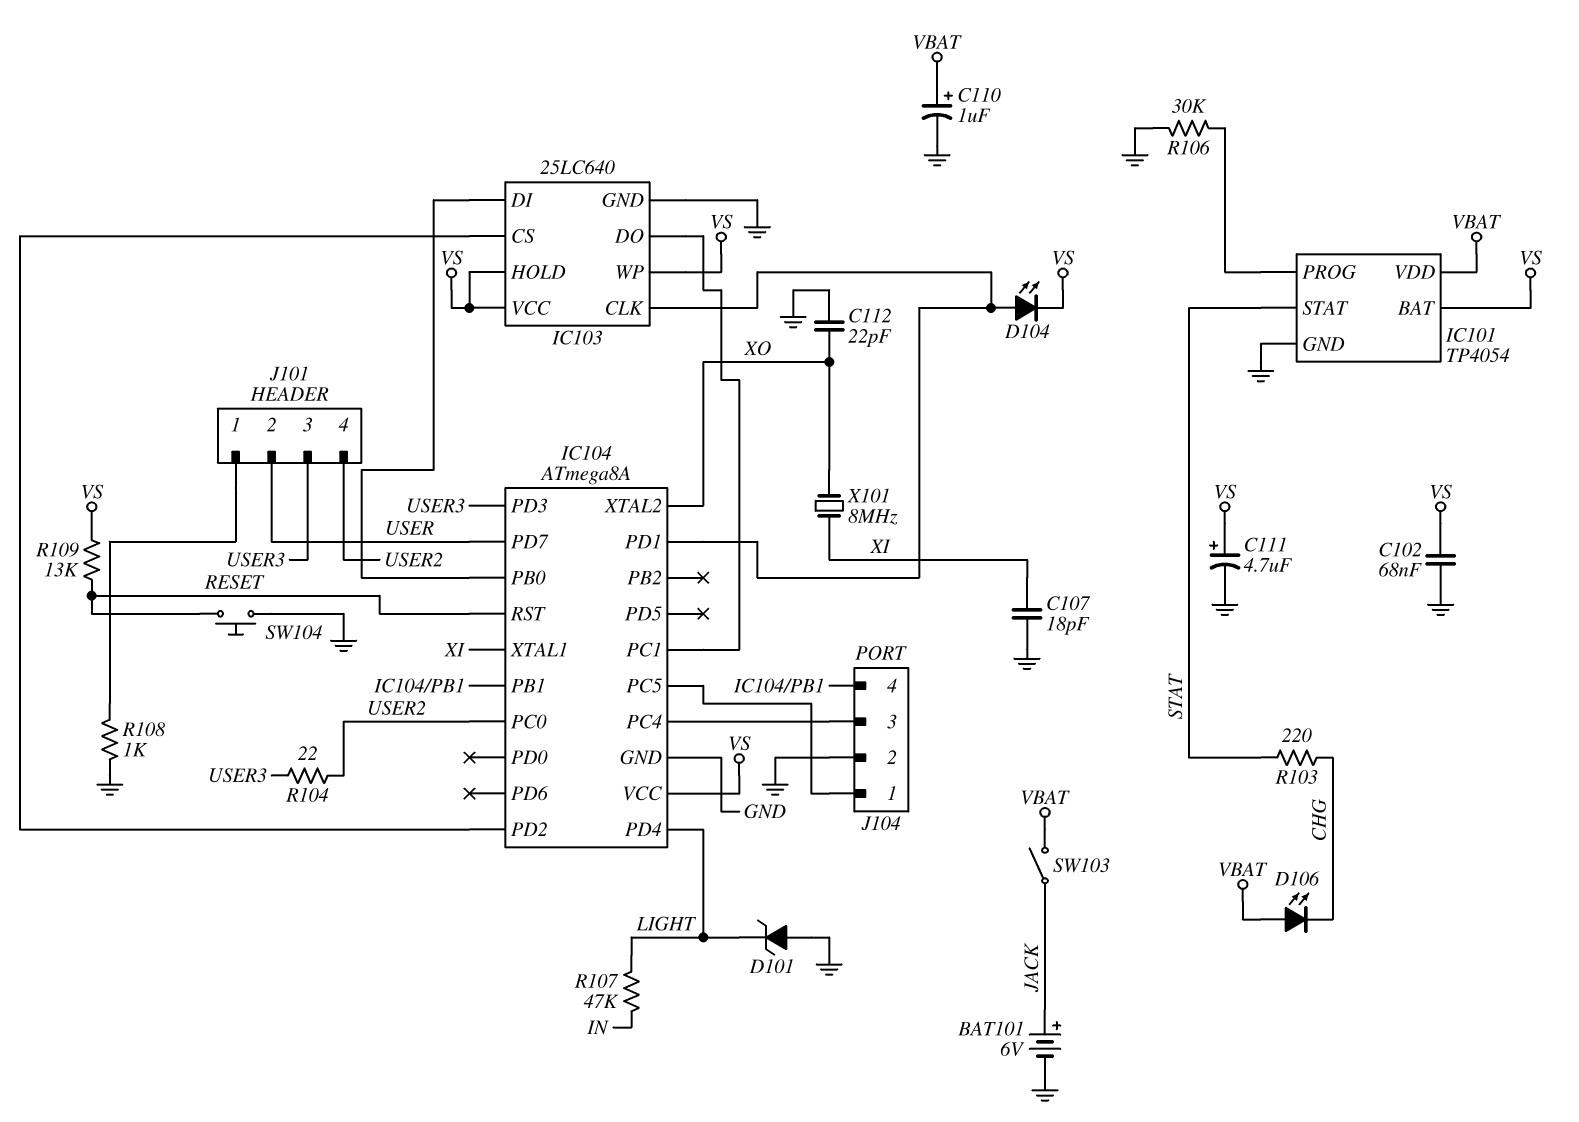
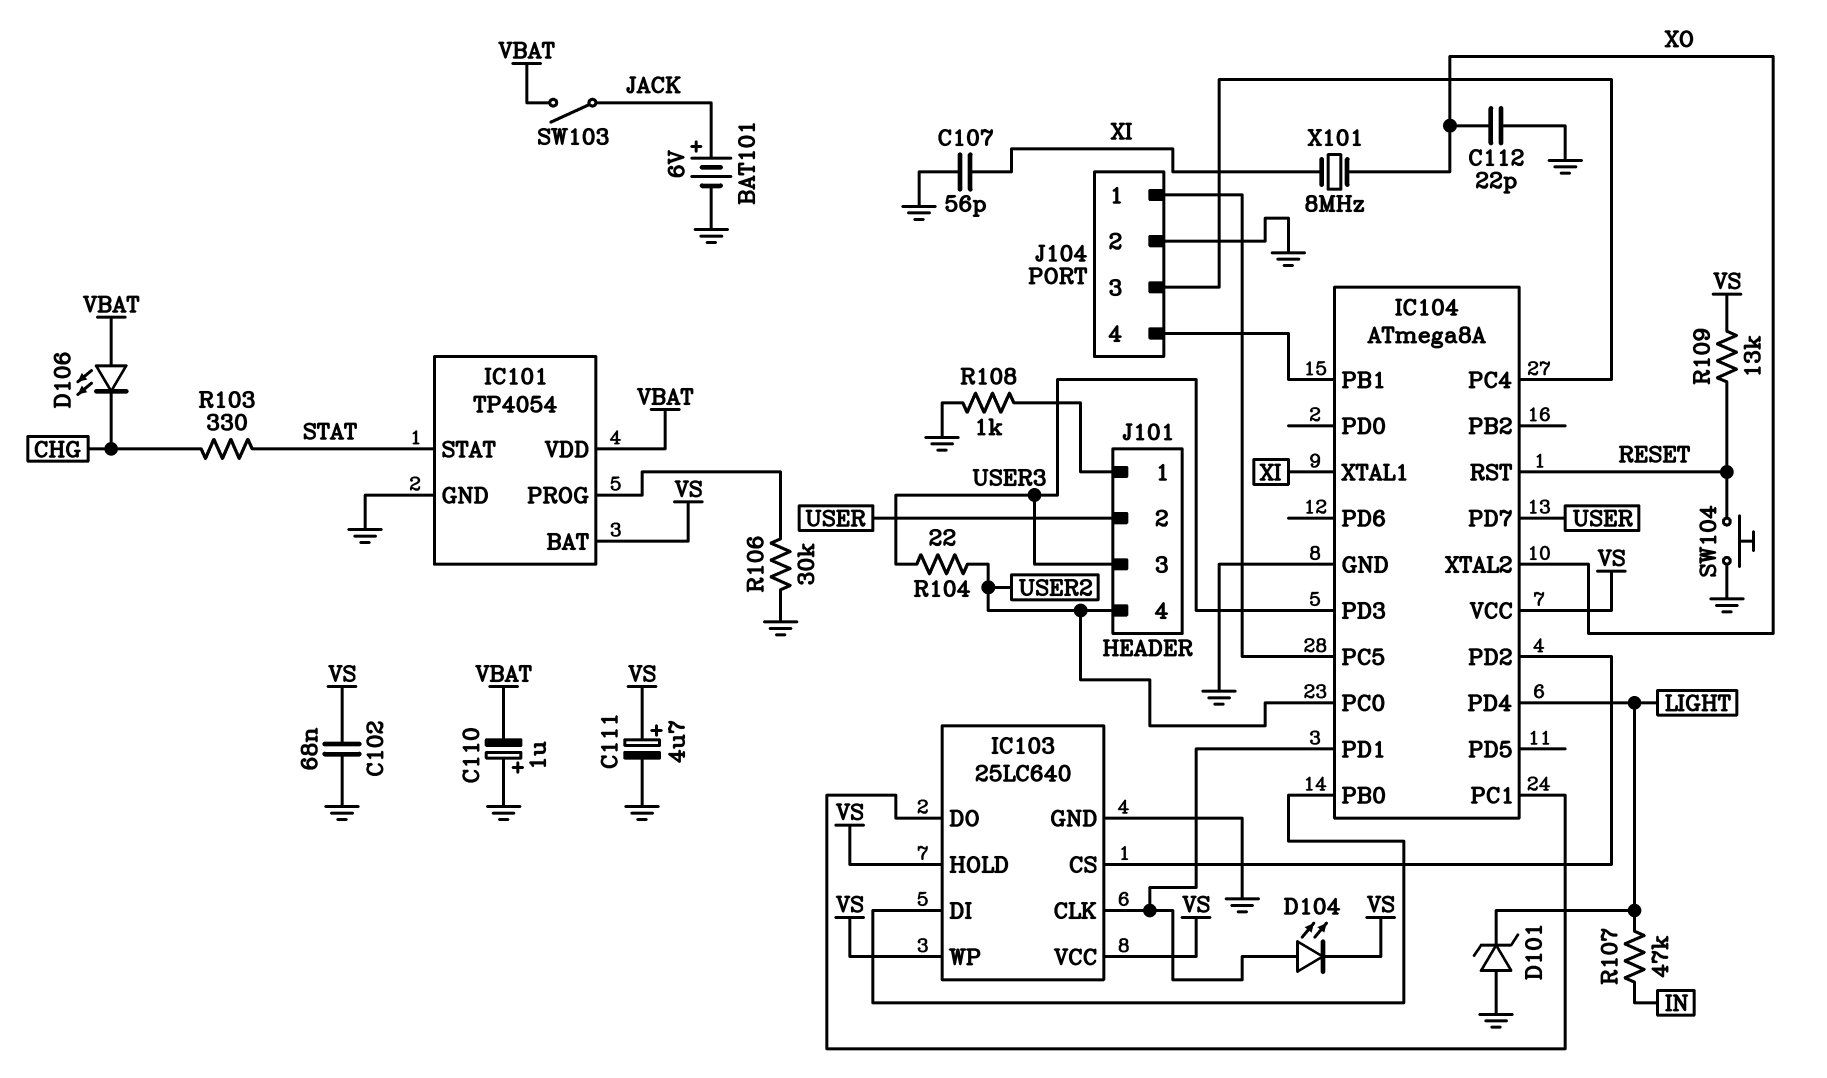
C107: 18pF (GND, XI) -> 56pF (GND, XI)
C110: 1uF (plus VBAT, minus GND) -> 1uF (plus GND, minus VBAT)
R103: 220 (CHG, STAT) -> 330 (CHG, STAT)

